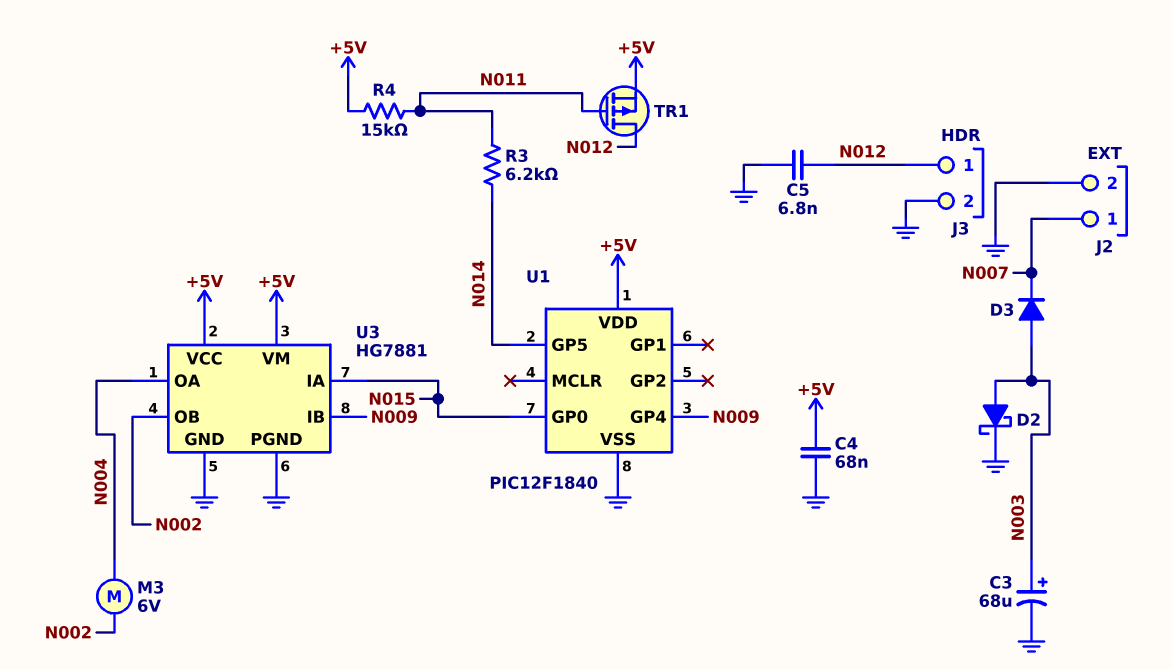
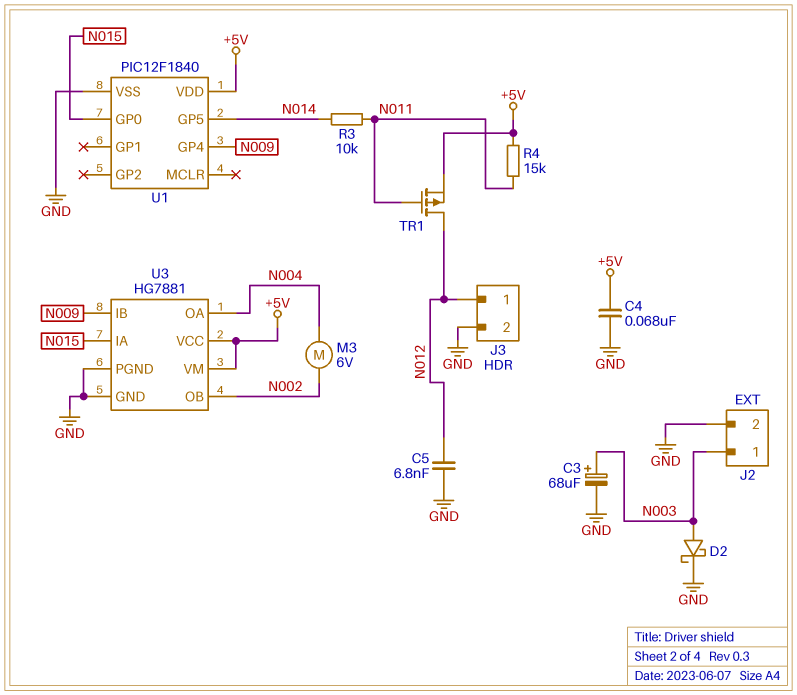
D3: diode (A N003, K N007) -> none
J2 pin 1: N007 -> N003
R3: 6.2k (N011, N014) -> 10k (N011, N014)

